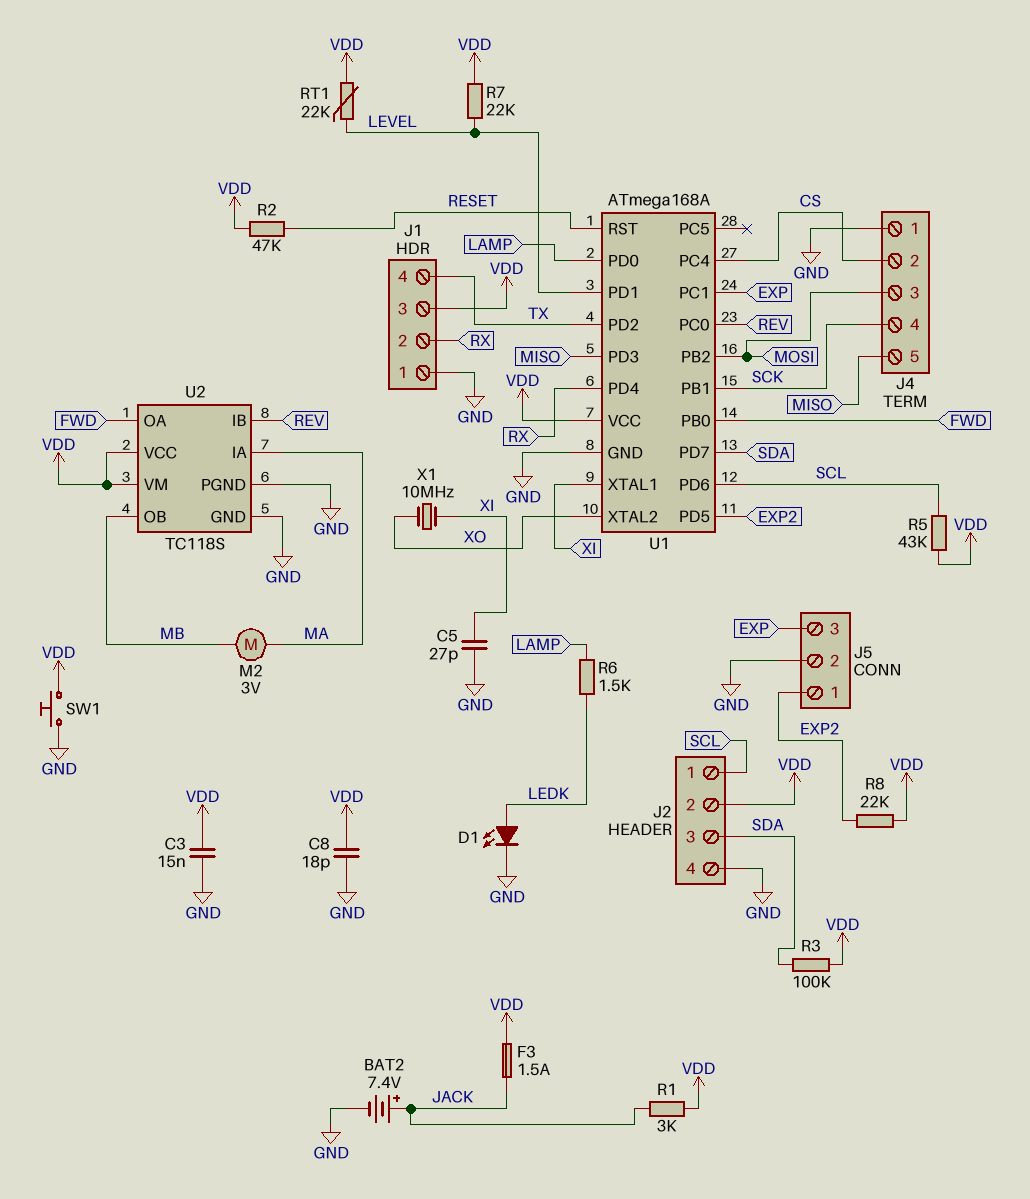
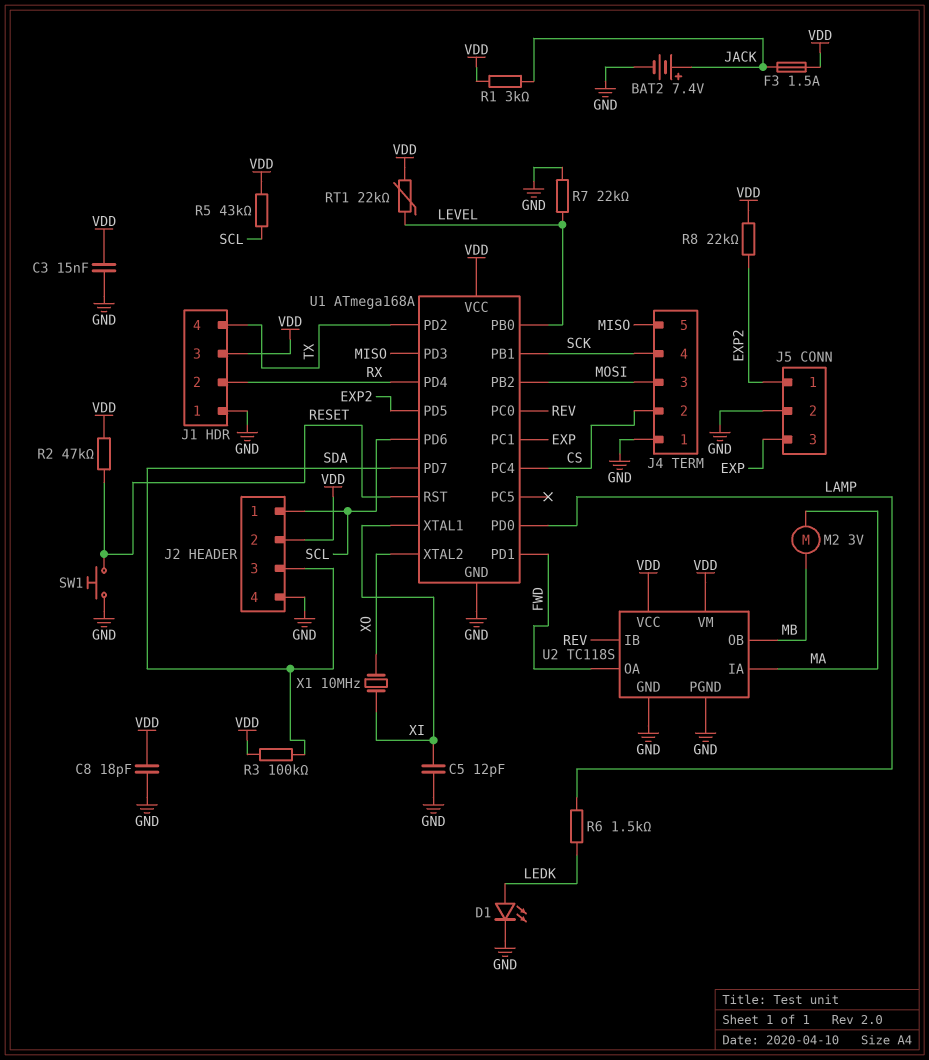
C5: 27pF (GND, XI) -> 12pF (GND, XI)
R7: 22k (LEVEL, VDD) -> 22k (GND, LEVEL)
SW1: button (GND, VDD) -> button (GND, RESET)
U1 pin PB0: FWD -> LEVEL
U1 pin PD1: LEVEL -> FWD

